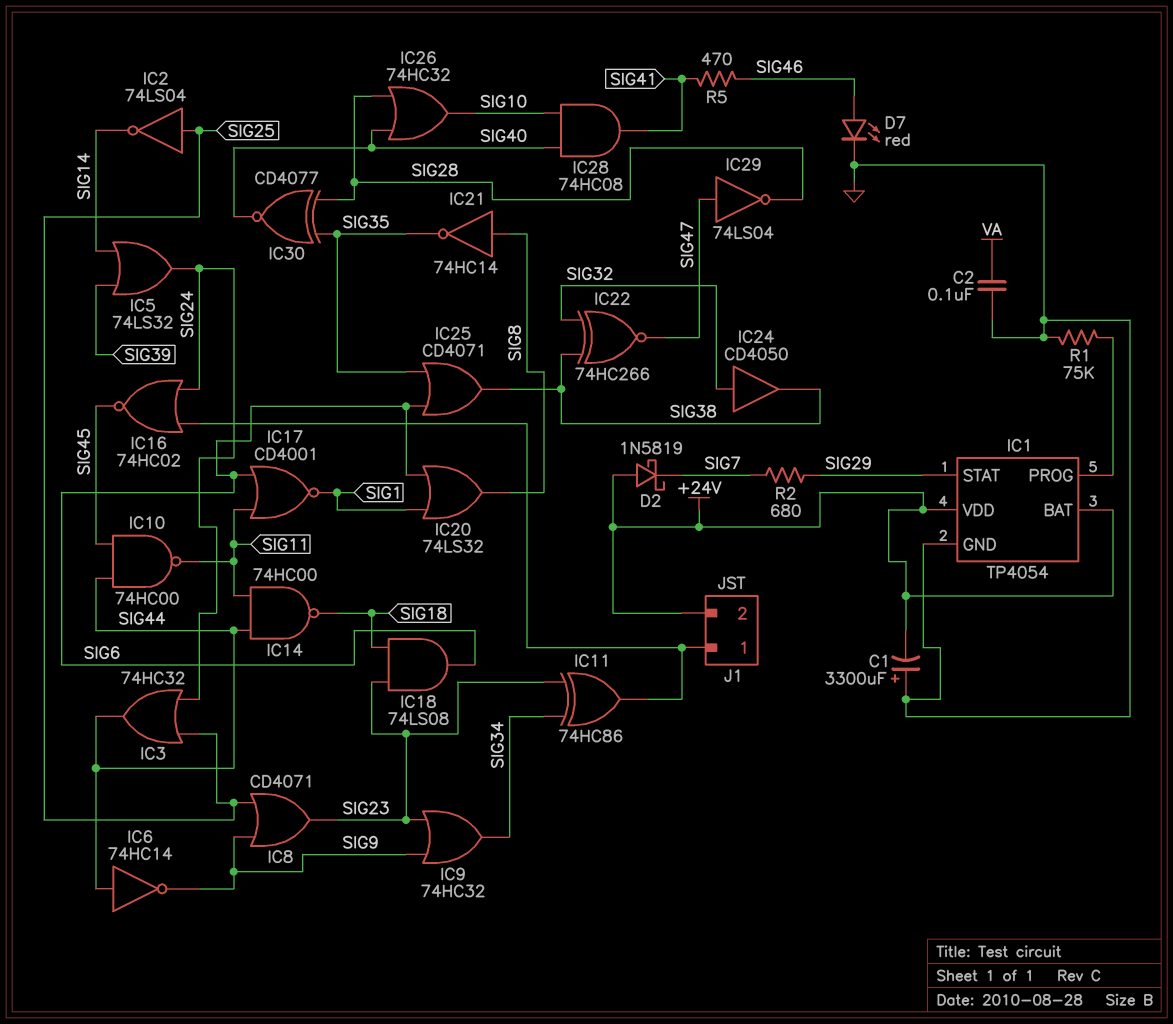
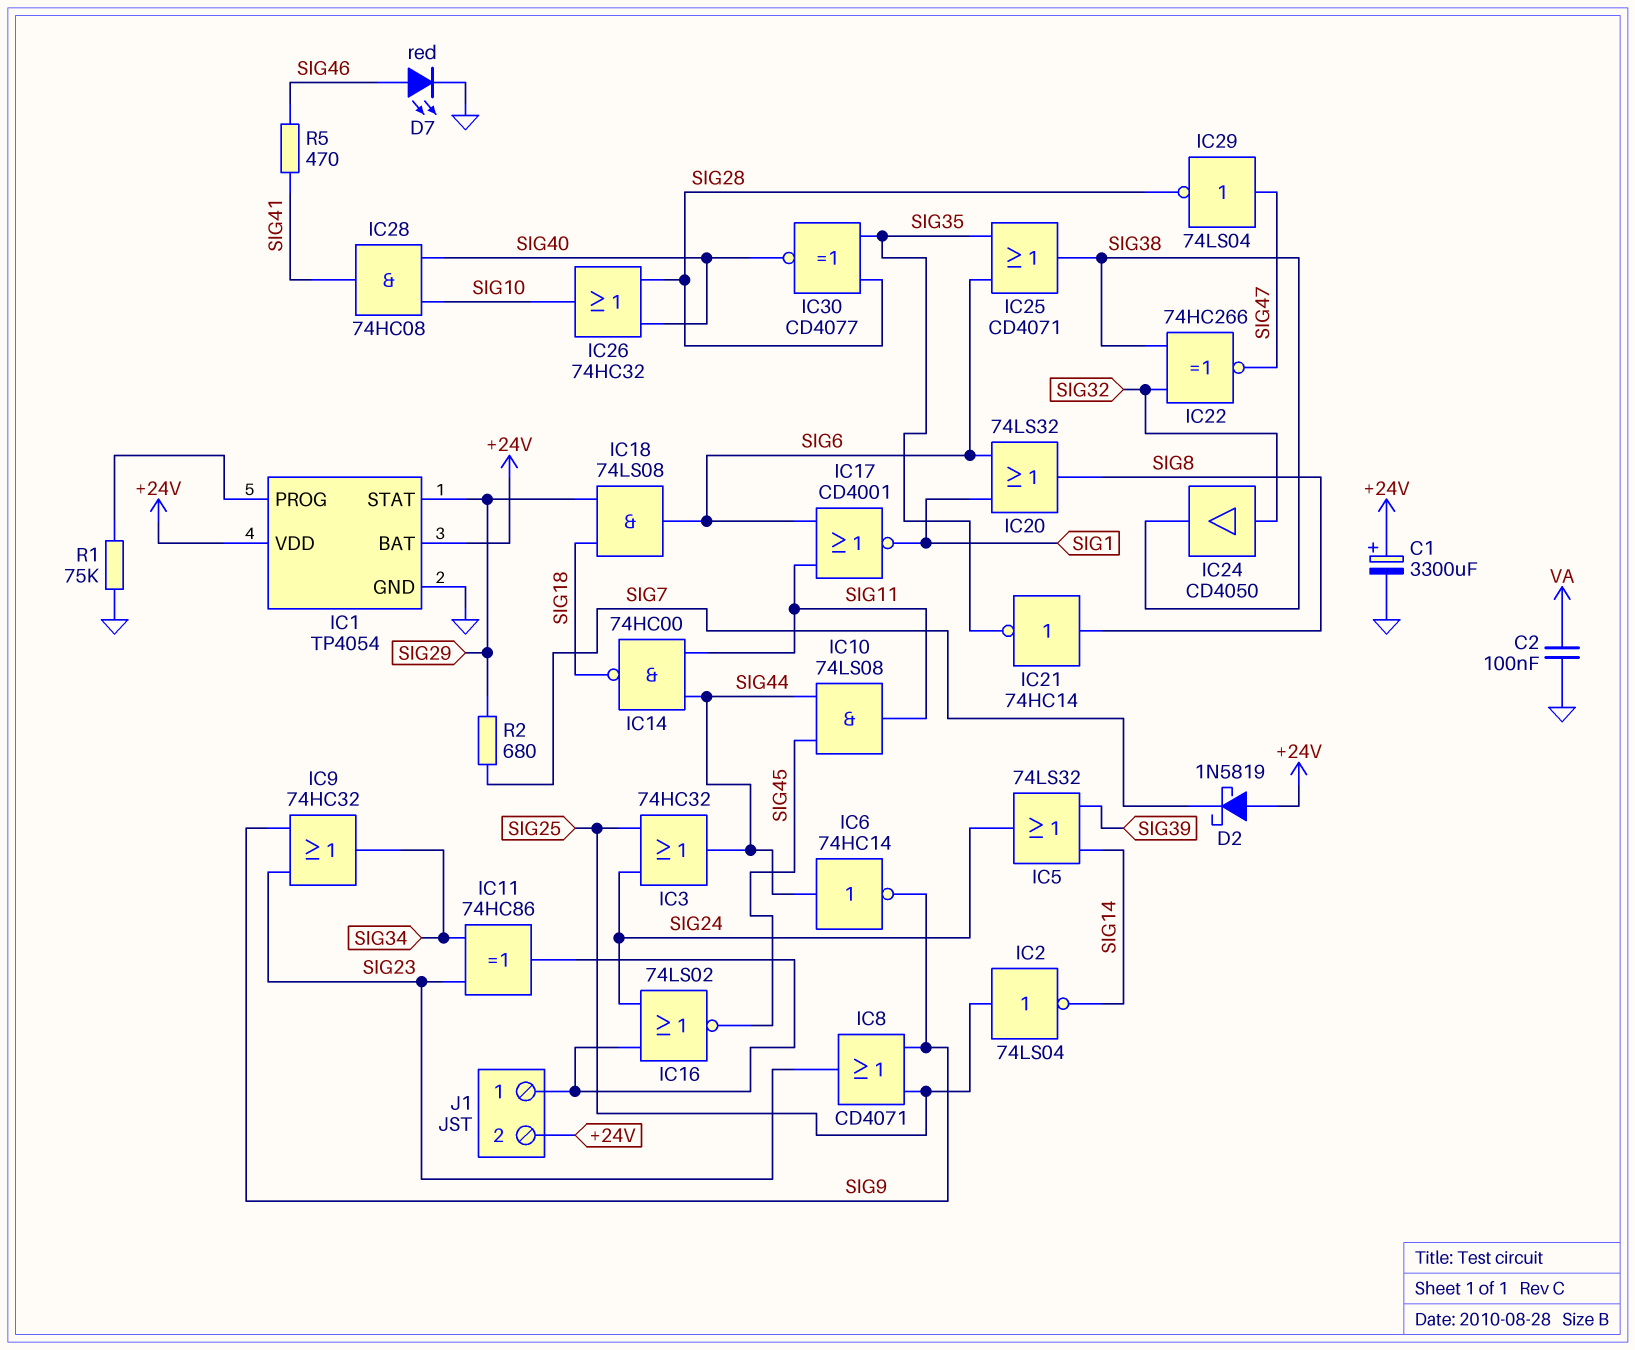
C1: 3300uF (plus GND, minus +24V) -> 3300uF (plus +24V, minus GND)
IC10: NAND 74HC00 (in SIG44, in SIG45, out SIG11) -> AND 74LS08 (in SIG44, in SIG45, out SIG11)
IC16: NOR 74HC02 (in J1/1, in SIG24, out SIG45) -> NOR 74LS02 (in J1/1, in SIG24, out SIG45)
IC18: AND 74LS08 (in SIG18, in SIG23, out SIG6) -> AND 74LS08 (in SIG18, in SIG29, out SIG6)

